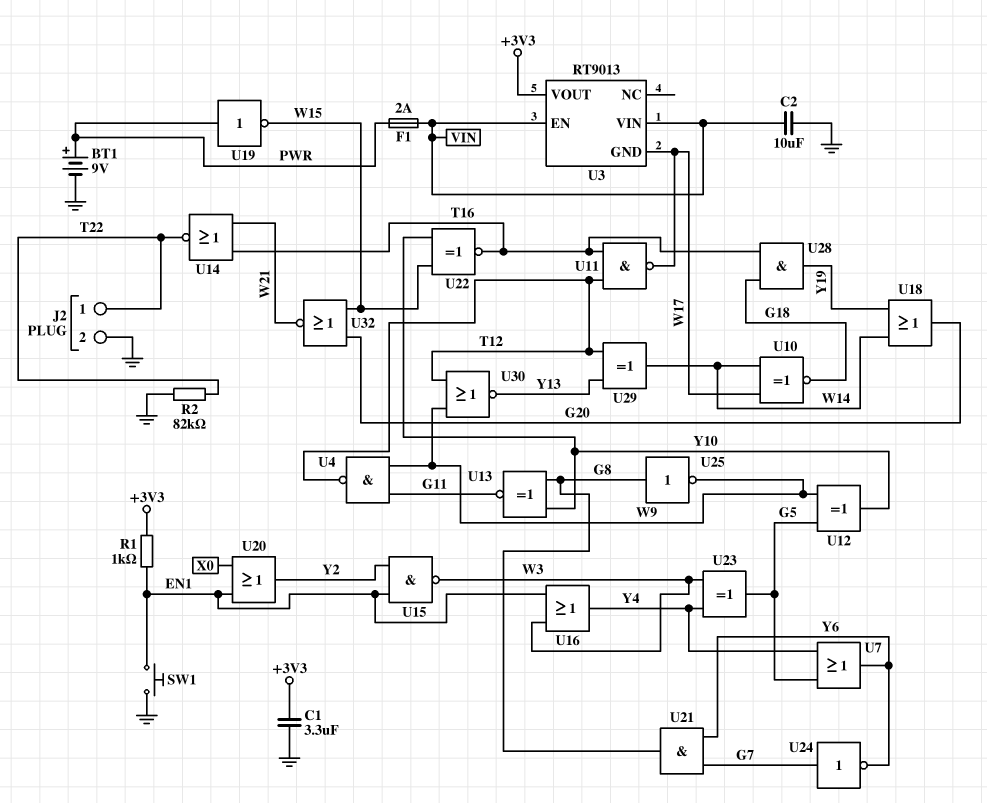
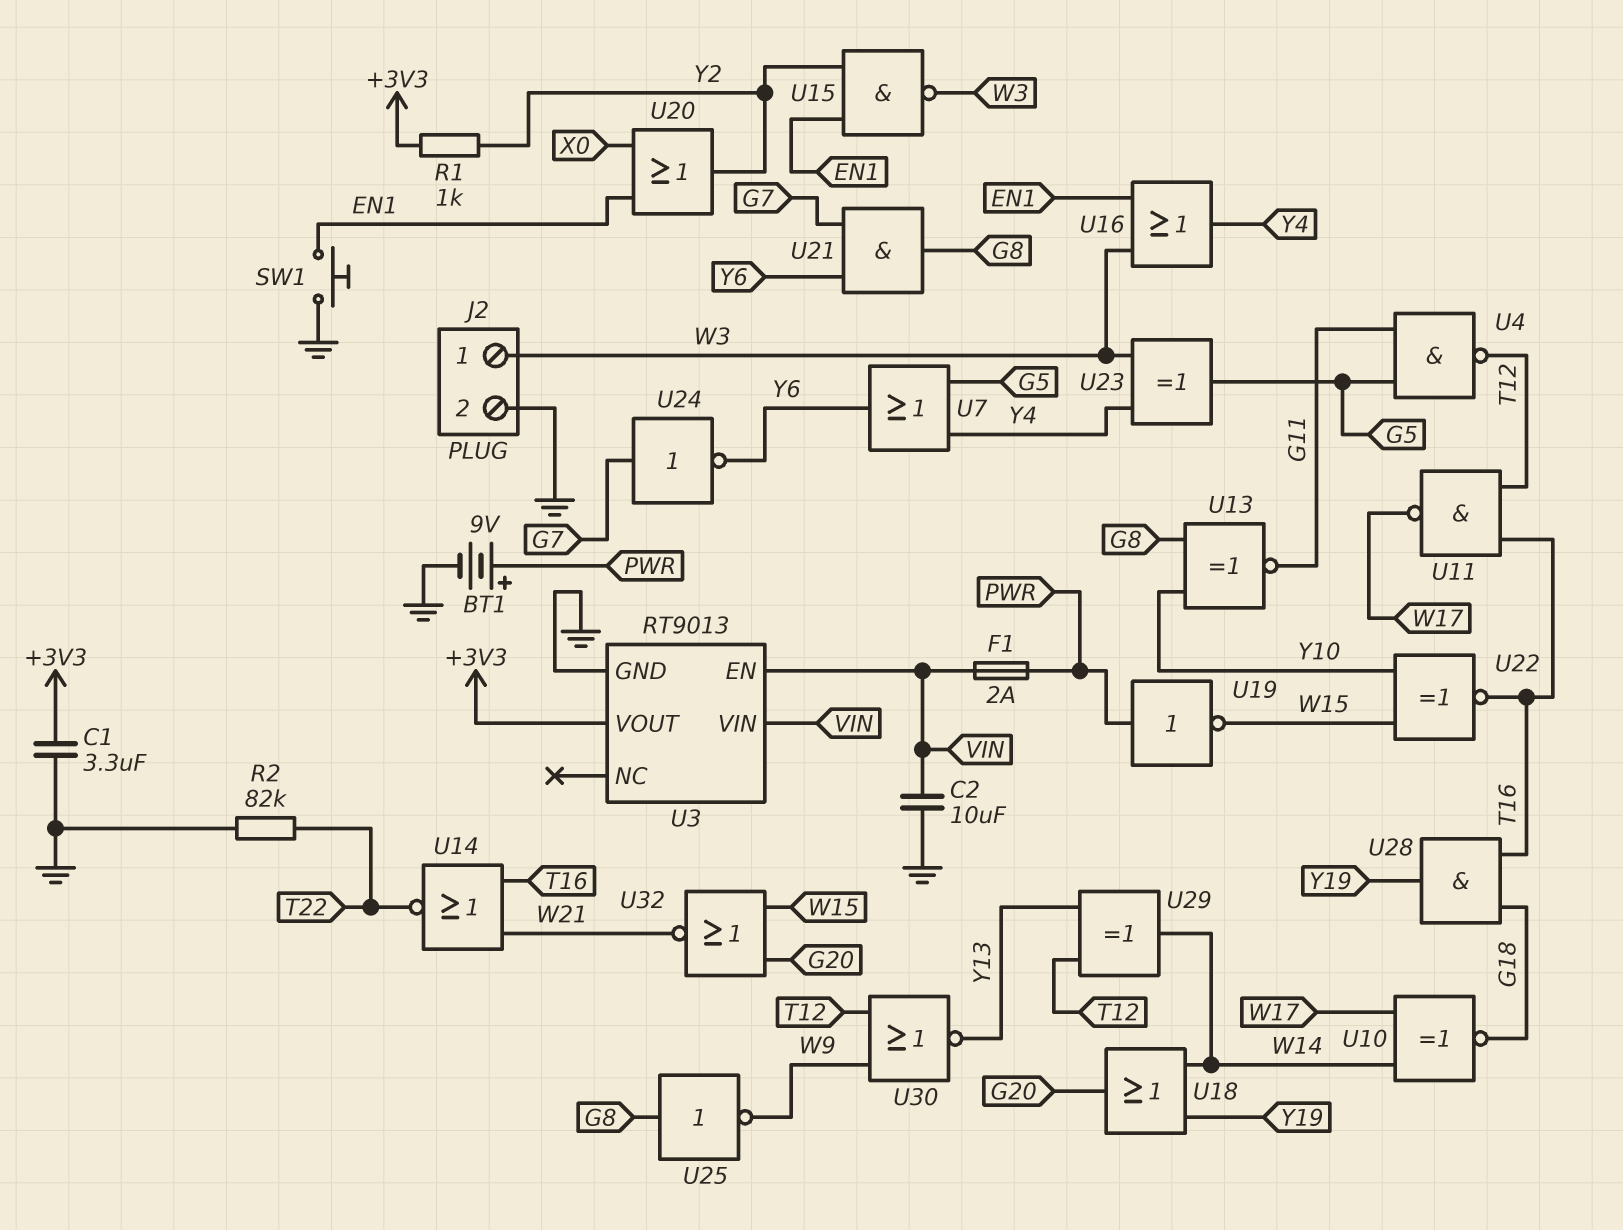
J2 pin 1: T22 -> W3
R1: 1k (+3V3, EN1) -> 1k (+3V3, Y2)
U3 pin GND: W17 -> GND
U4: NAND (in G11, in W9, out T12) -> NAND (in G5, in G11, out T12)
U12: XOR (in G5, in W9, out Y10) -> none

